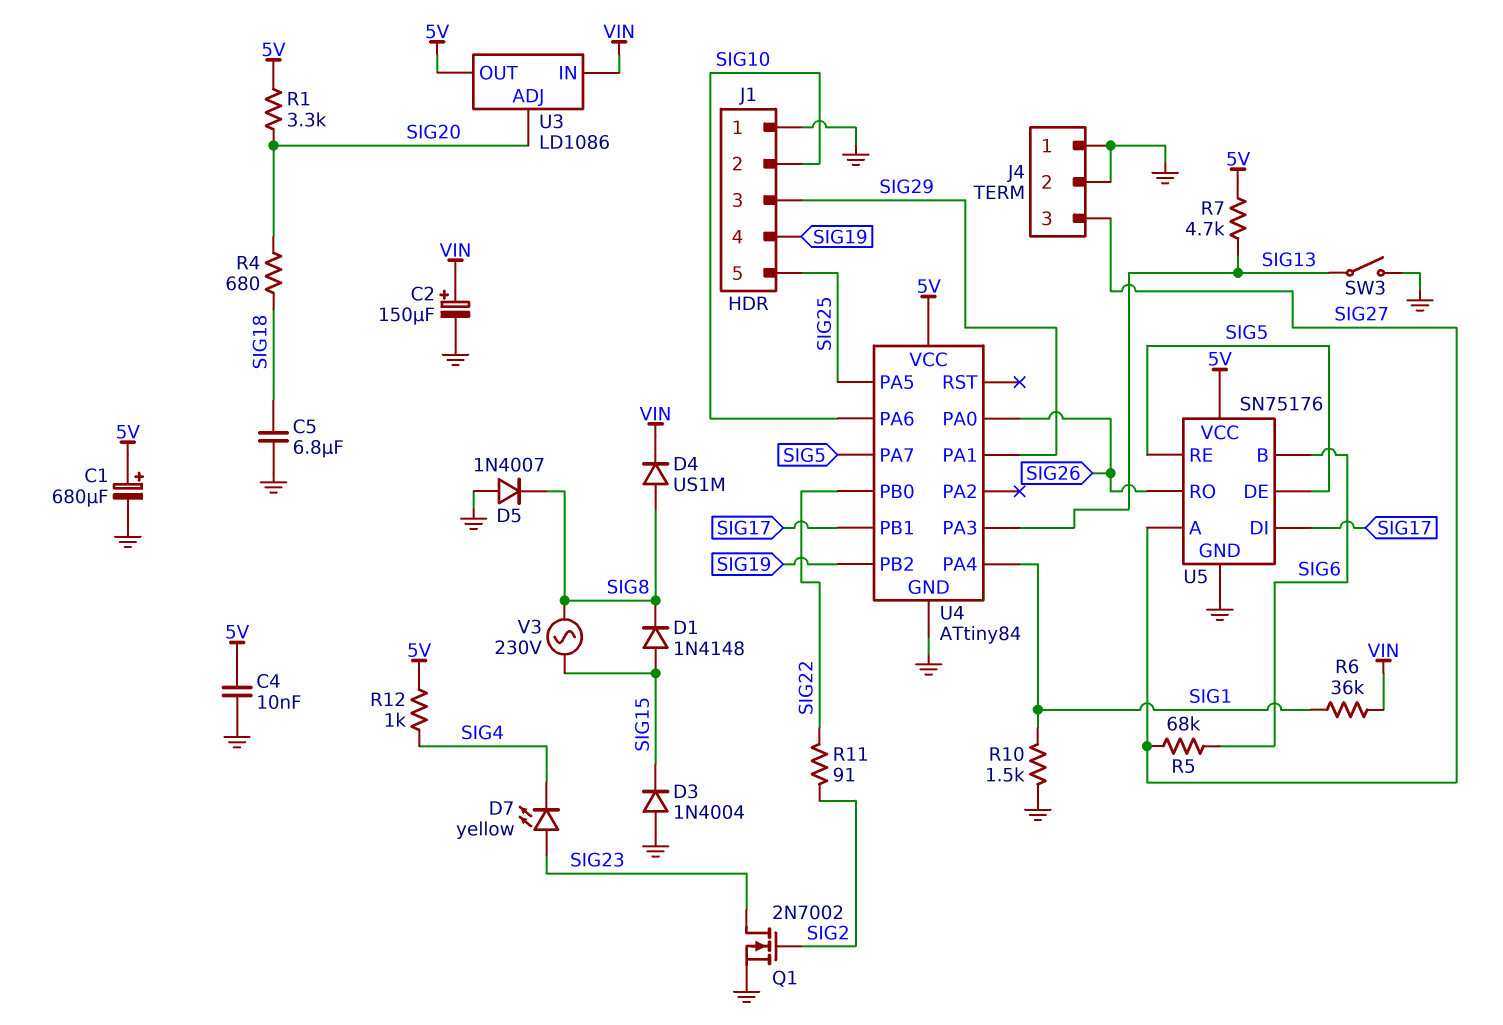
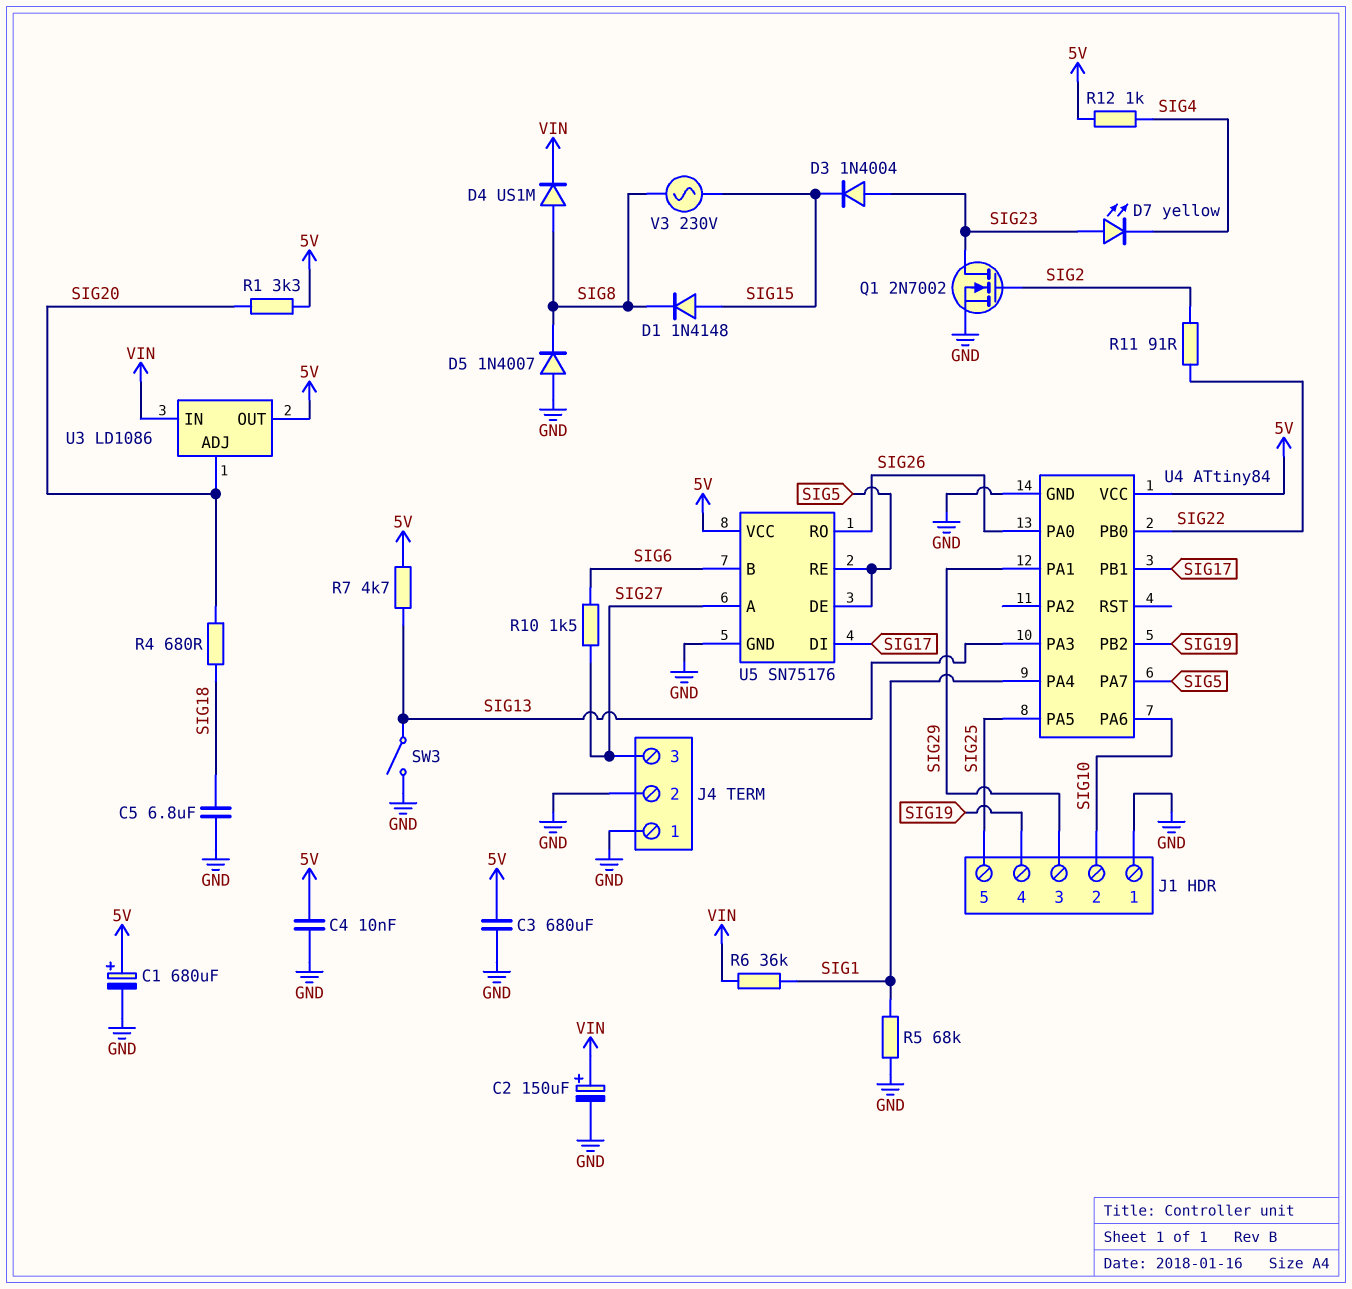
C3: none -> 680uF (5V, GND)
D3: diode 1N4004 (A GND, K SIG15) -> diode 1N4004 (A SIG23, K SIG15)
R5: 68k (SIG6, SIG27) -> 68k (GND, SIG1)
R10: 1.5k (GND, SIG1) -> 1.5k (SIG6, SIG27)

